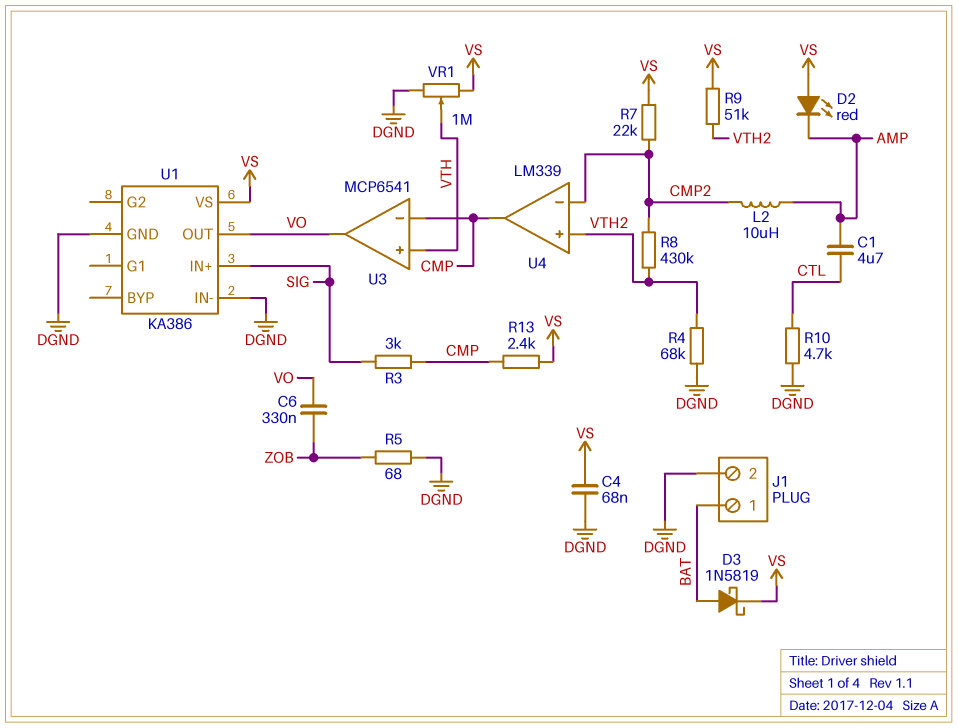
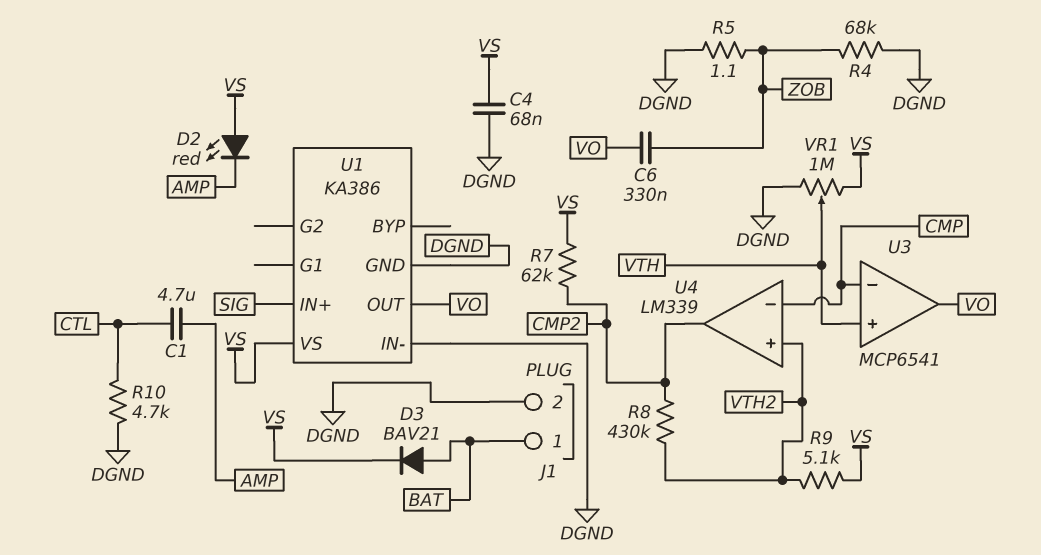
D3: schottky 1N5819 (A BAT, K VS) -> diode BAV21 (A BAT, K VS)
L2: 10uH (AMP, CMP2) -> none
R3: 3k (CMP, SIG) -> none
R4: 68k (DGND, VTH2) -> 68k (DGND, ZOB)
R5: 68 (DGND, ZOB) -> 1.1 (DGND, ZOB)
R7: 22k (CMP2, VS) -> 62k (CMP2, VS)
R9: 51k (VS, VTH2) -> 5.1k (VS, VTH2)
R13: 2.4k (CMP, VS) -> none
U4 pin in-: CMP2 -> CMP
U4 pin out: CMP -> CMP2

